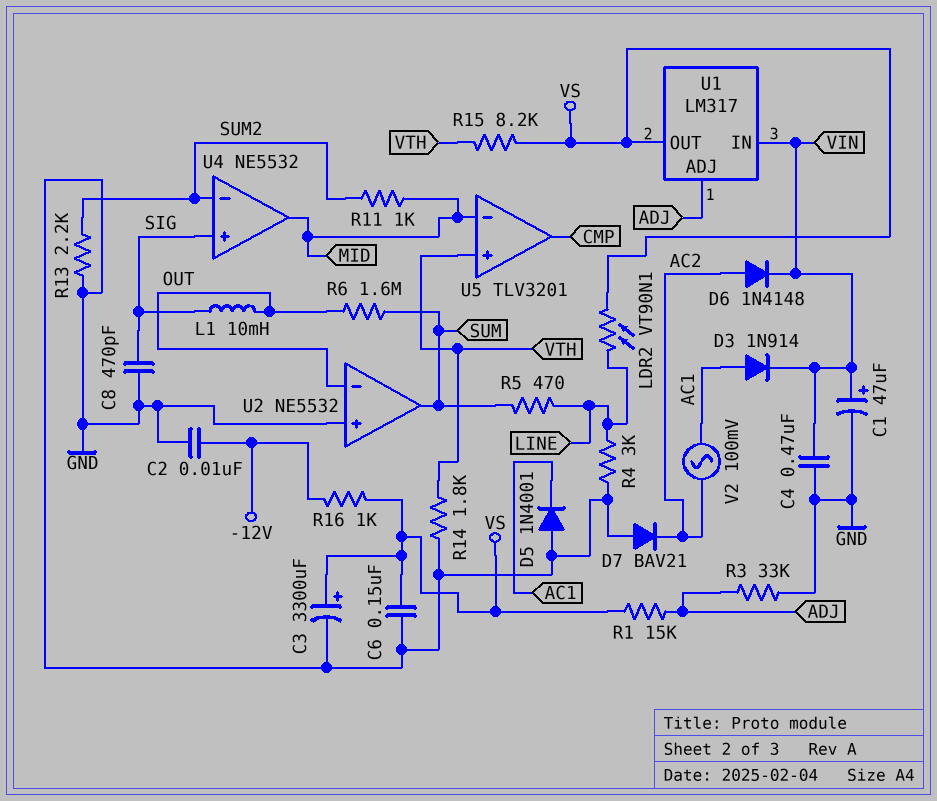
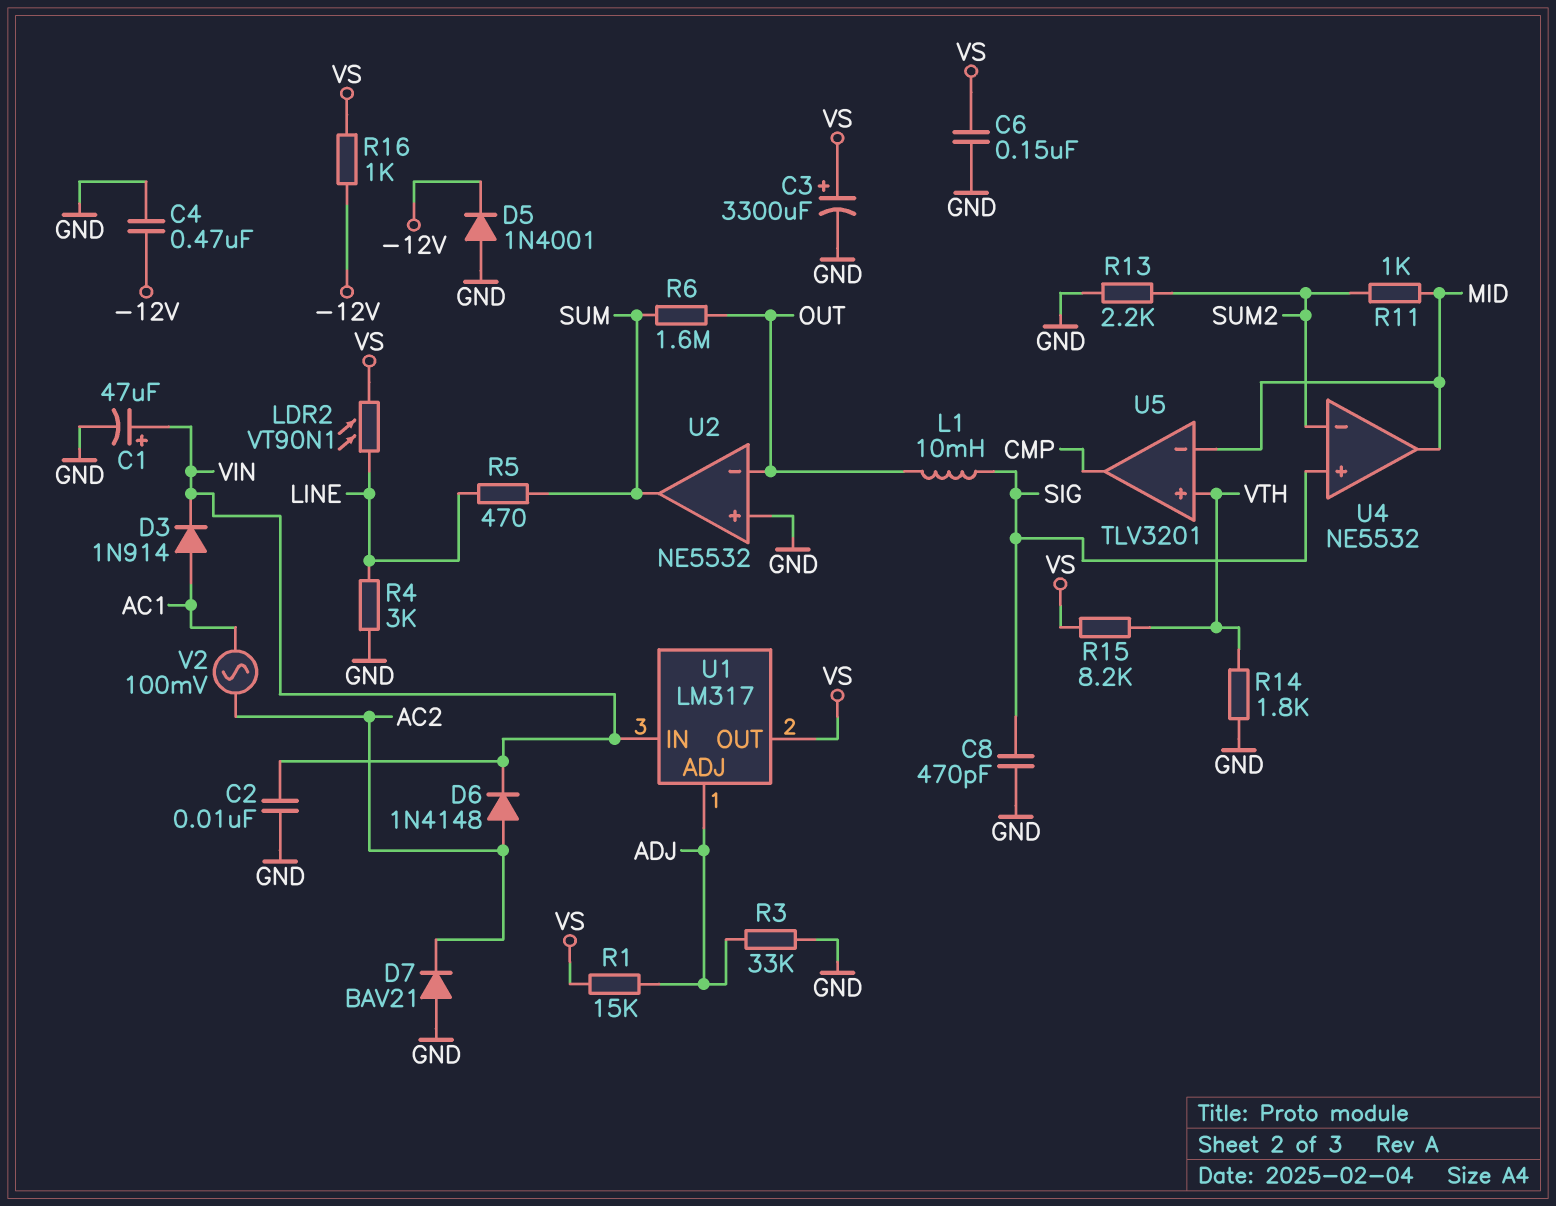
C2: 10nF (-12V, GND) -> 10nF (GND, VIN)
C4: 470nF (GND, VIN) -> 470nF (-12V, GND)
D5: diode 1N4001 (A GND, K AC1) -> diode 1N4001 (A GND, K -12V)

